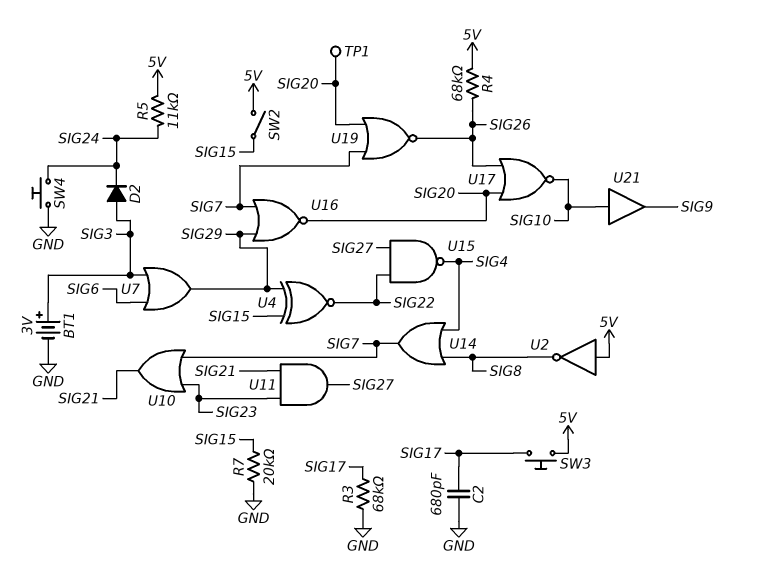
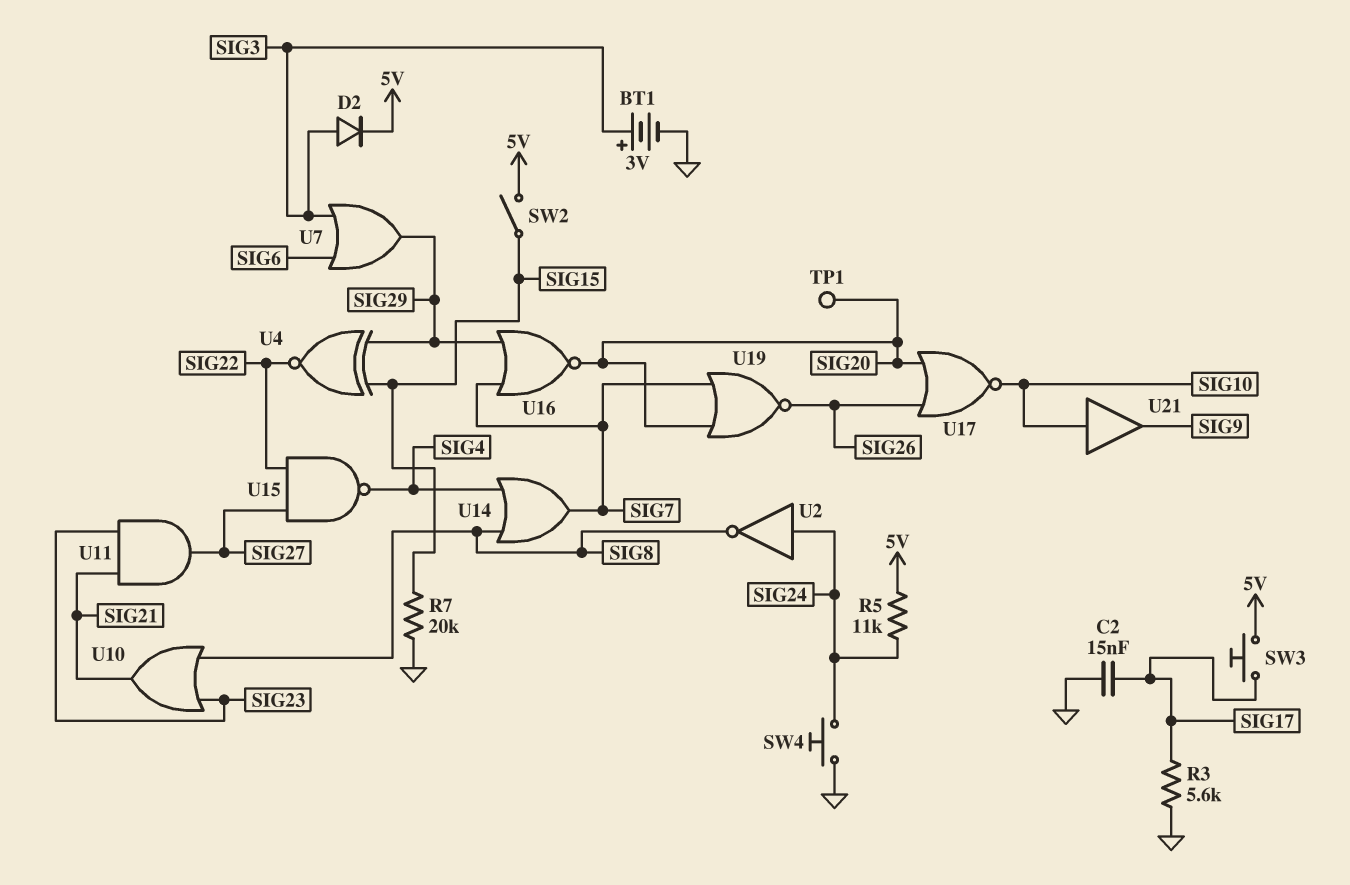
C2: 680pF (GND, SIG17) -> 15nF (GND, SIG17)
D2: diode (A SIG3, K SIG24) -> diode (A SIG3, K 5V)
R3: 68k (GND, SIG17) -> 5.6k (GND, SIG17)
R4: 68k (5V, SIG26) -> none
U2: NOT (in 5V, out SIG8) -> NOT (in SIG24, out SIG8)
U10: OR (in SIG7, in SIG23, out SIG21) -> OR (in SIG8, in SIG23, out SIG21)

